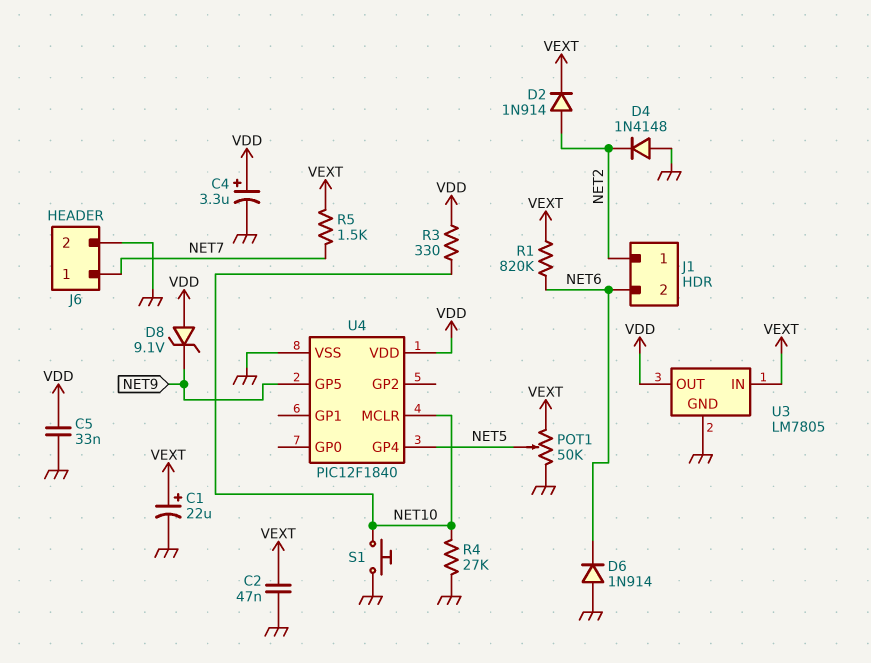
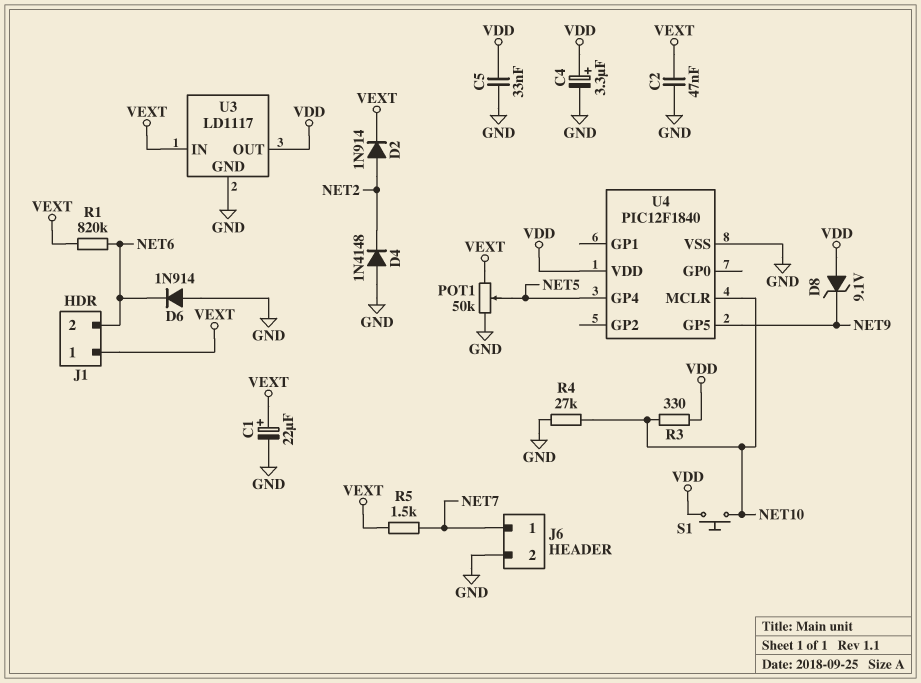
J1 pin 1: NET2 -> VEXT
S1: button (GND, NET10) -> button (NET10, VDD)
U3: LM7805 -> LD1117

